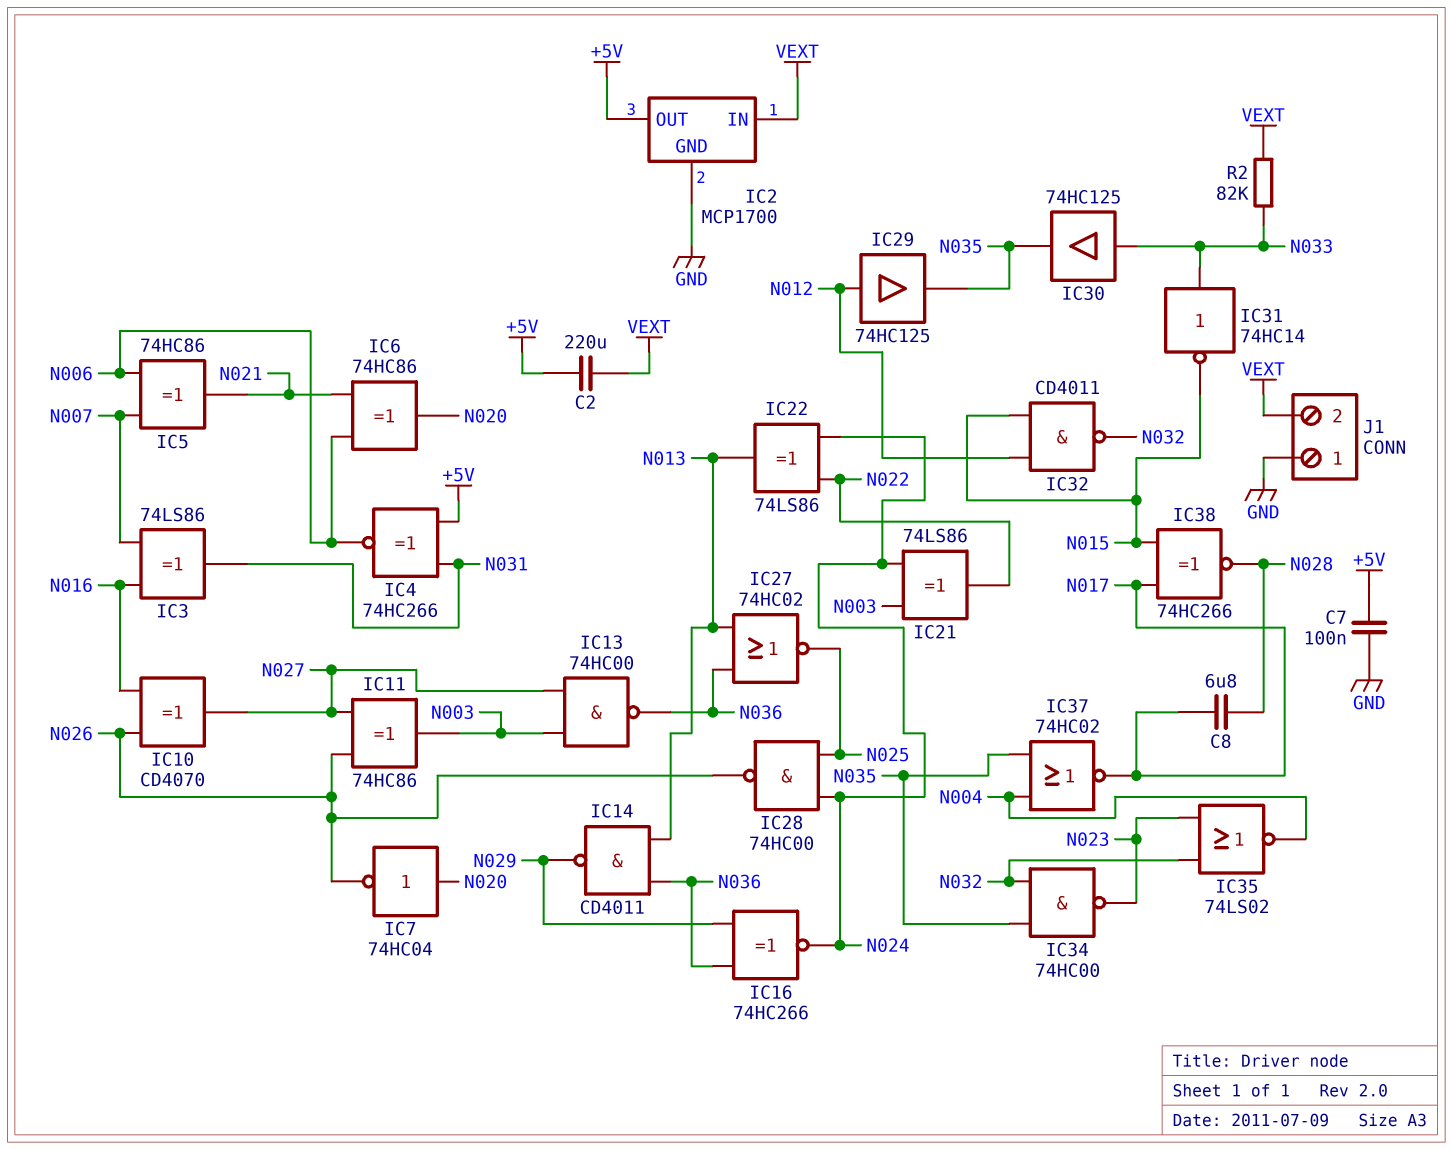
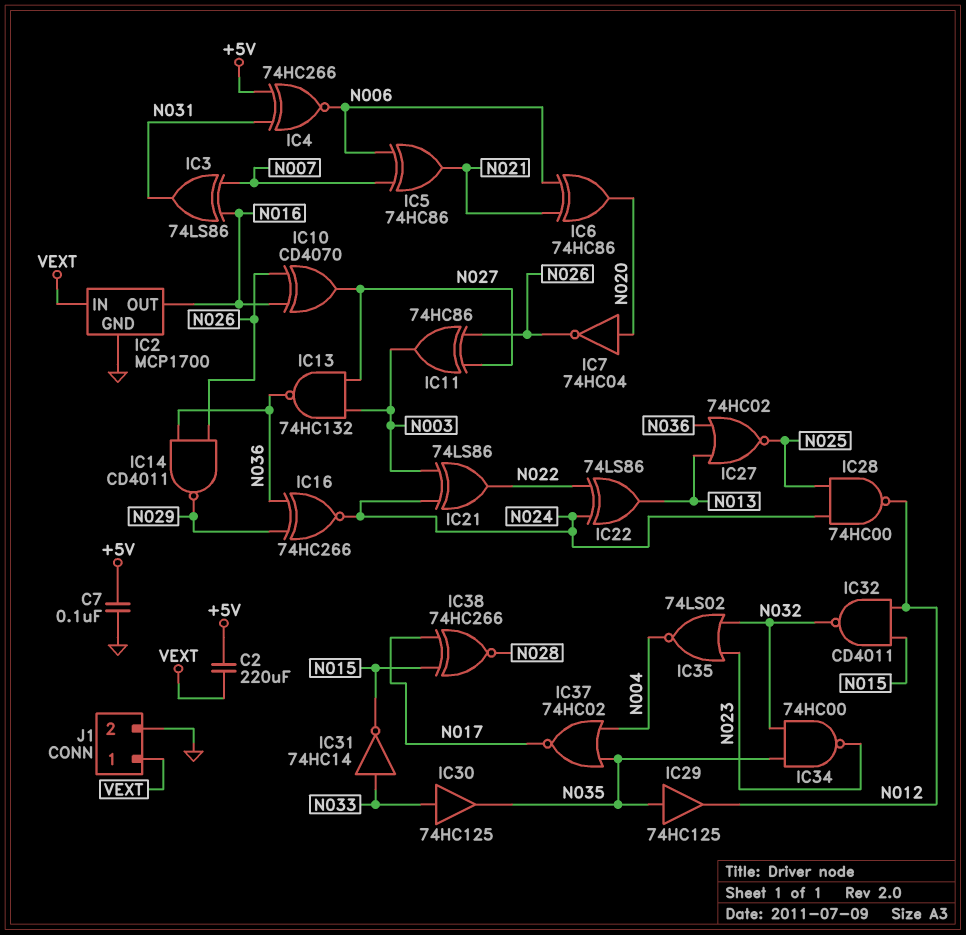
C8: 6.8uF (N017, N028) -> none
IC2 pin OUT: +5V -> N016
IC13: NAND 74HC00 (in N003, in N027, out N036) -> NAND 74HC132 (in N003, in N027, out N036)
IC14: NAND CD4011 (in N013, in N036, out N029) -> NAND CD4011 (in N026, in N036, out N029)
IC28: NAND 74HC00 (in N024, in N025, out N026) -> NAND 74HC00 (in N024, in N025, out N012)
IC29: buffer 74HC125 (in N012, out N035) -> buffer 74HC125 (in N035, out N012)
J1 pin 1: GND -> VEXT
J1 pin 2: VEXT -> GND
R2: 82k (N033, VEXT) -> none

